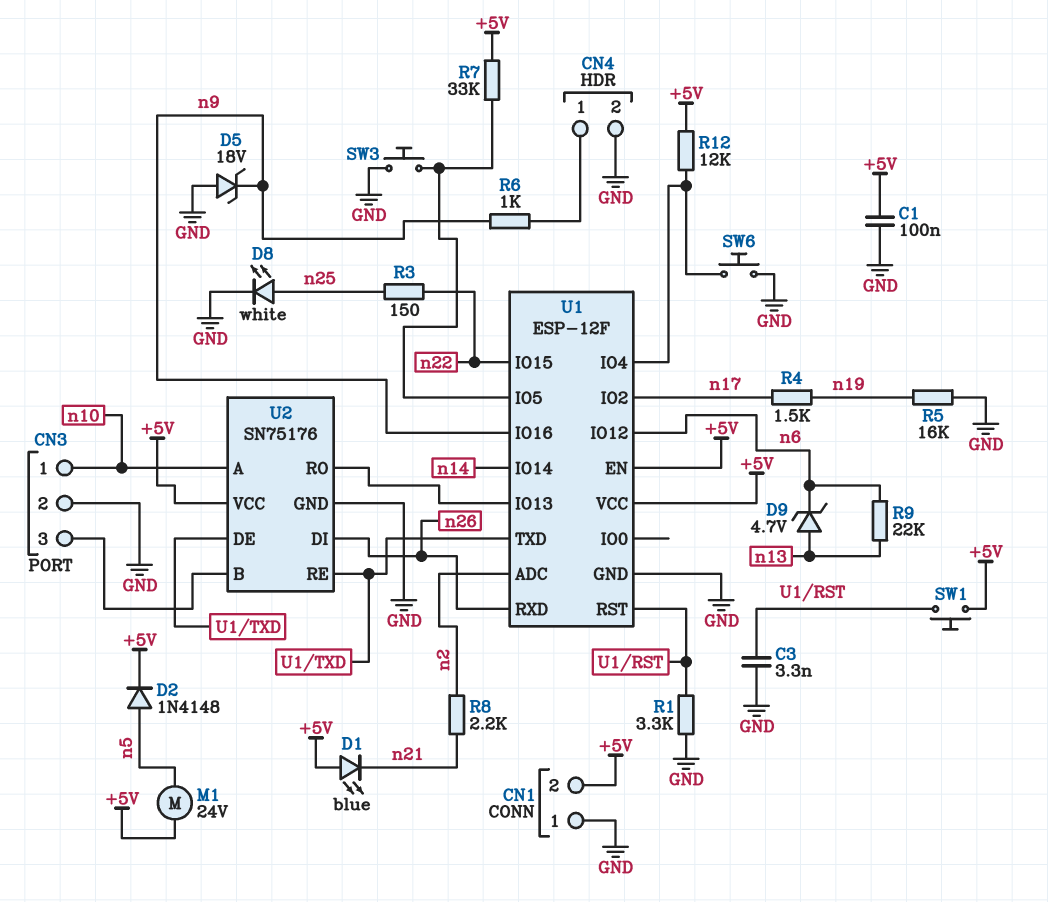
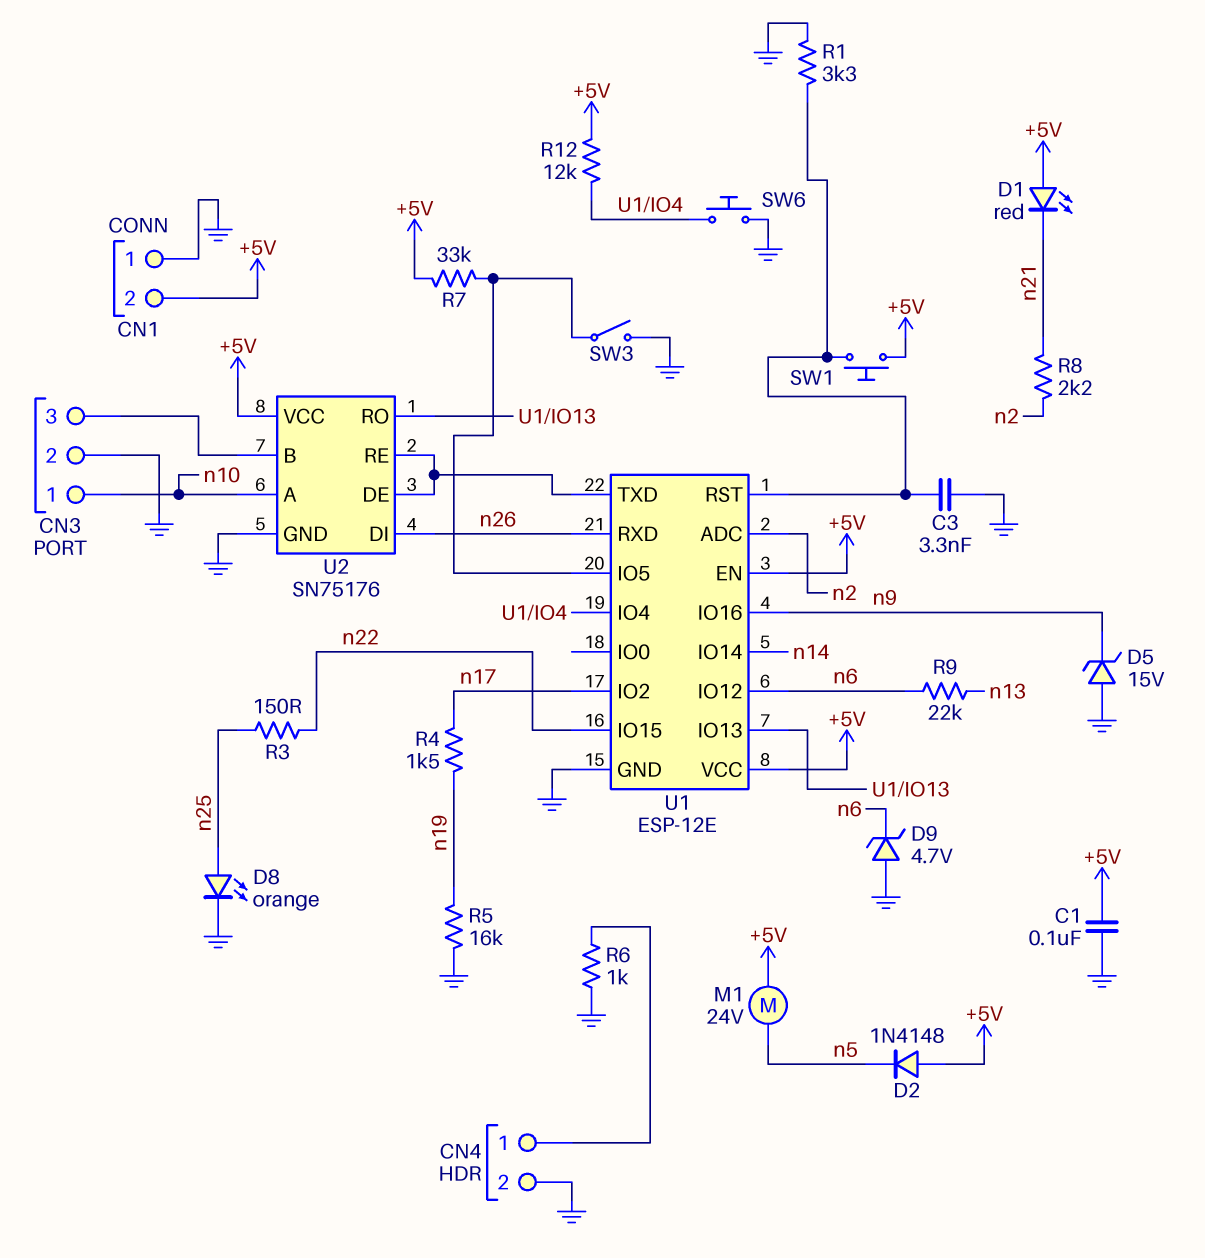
D1: LED blue (A +5V, K n21) -> LED red (A +5V, K n21)
D2: diode 1N4148 (A n5, K +5V) -> diode 1N4148 (A +5V, K n5)
D5: zener 18V (A GND, K n9) -> zener 15V (A GND, K n9)
D8: LED white (A n25, K GND) -> LED orange (A n25, K GND)
D9: zener 4.7V (A n13, K n6) -> zener 4.7V (A GND, K n6)
R6: 1k (CN4/1, n9) -> 1k (CN4/1, GND)
SW3: button (GND, U1/IO5) -> switch (GND, U1/IO5)
U1: ESP-12F -> ESP-12E

